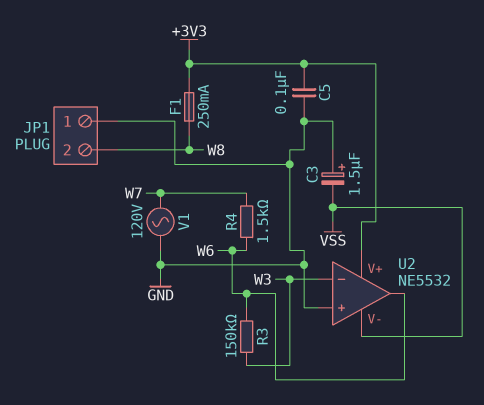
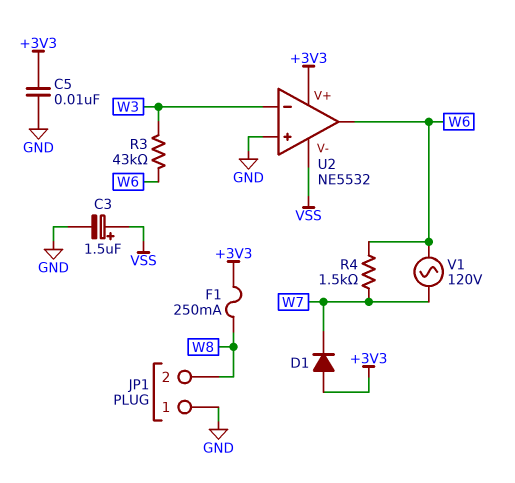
C3: 1.5uF (plus GND, minus VSS) -> 1.5uF (plus VSS, minus GND)
C5: 100nF (+3V3, GND) -> 10nF (+3V3, GND)
D1: none -> diode (A +3V3, K W7)
R3: 150k (W3, W6) -> 43k (W3, W6)
V1: AC 120V (GND, W7) -> AC 120V (W6, W7)

